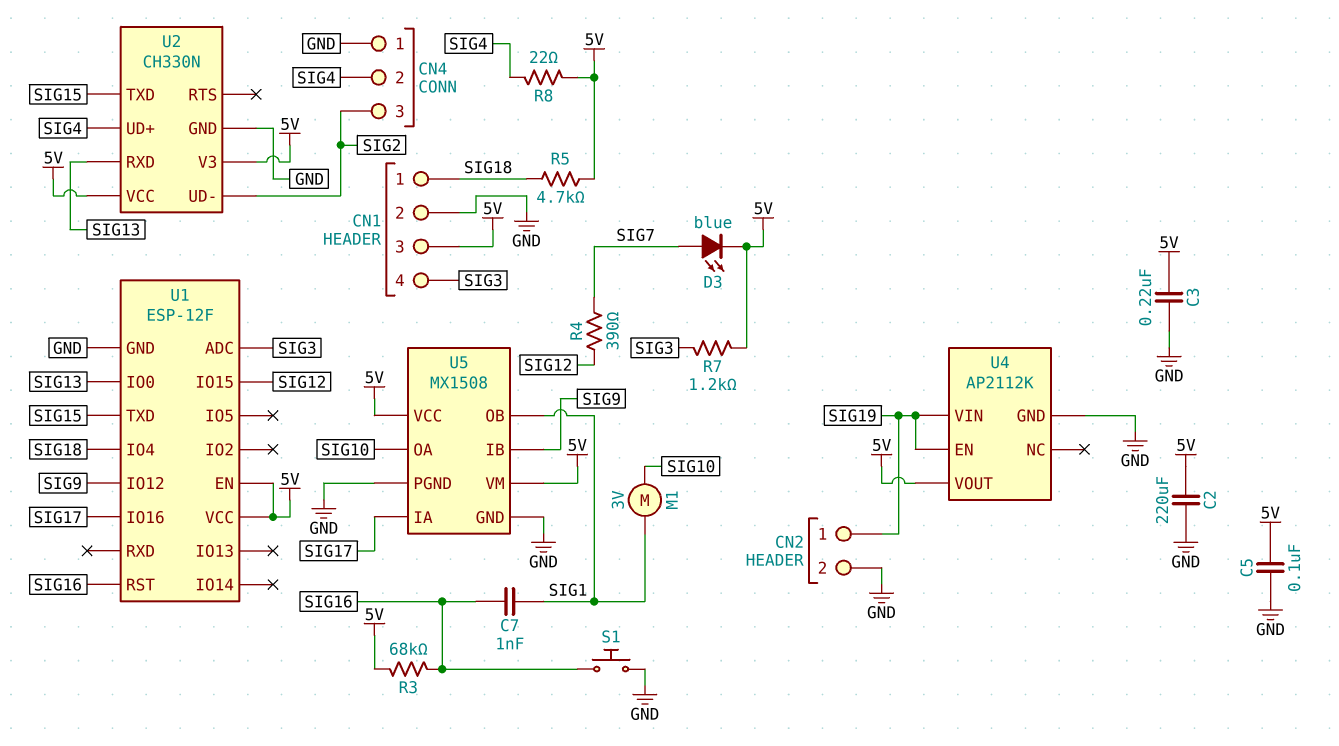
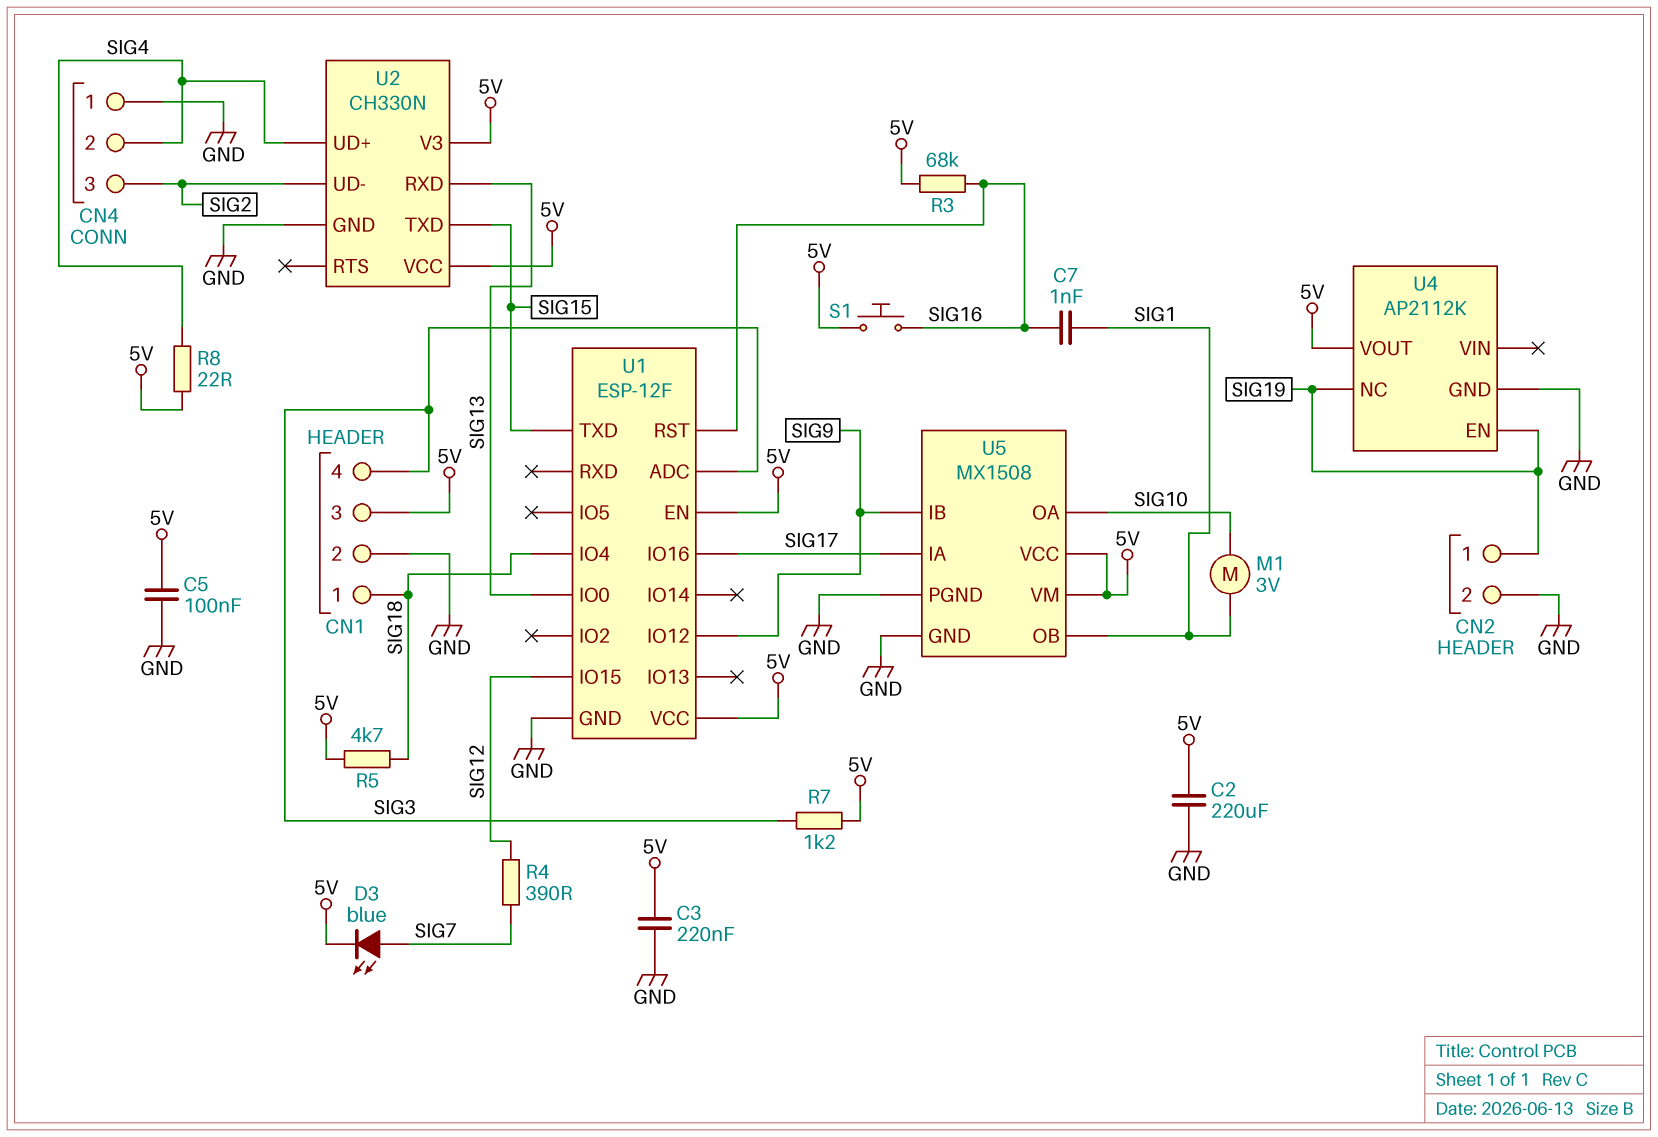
S1: button (GND, SIG16) -> button (5V, SIG16)
U4 pin NC: none -> SIG19
U4 pin VIN: SIG19 -> none

